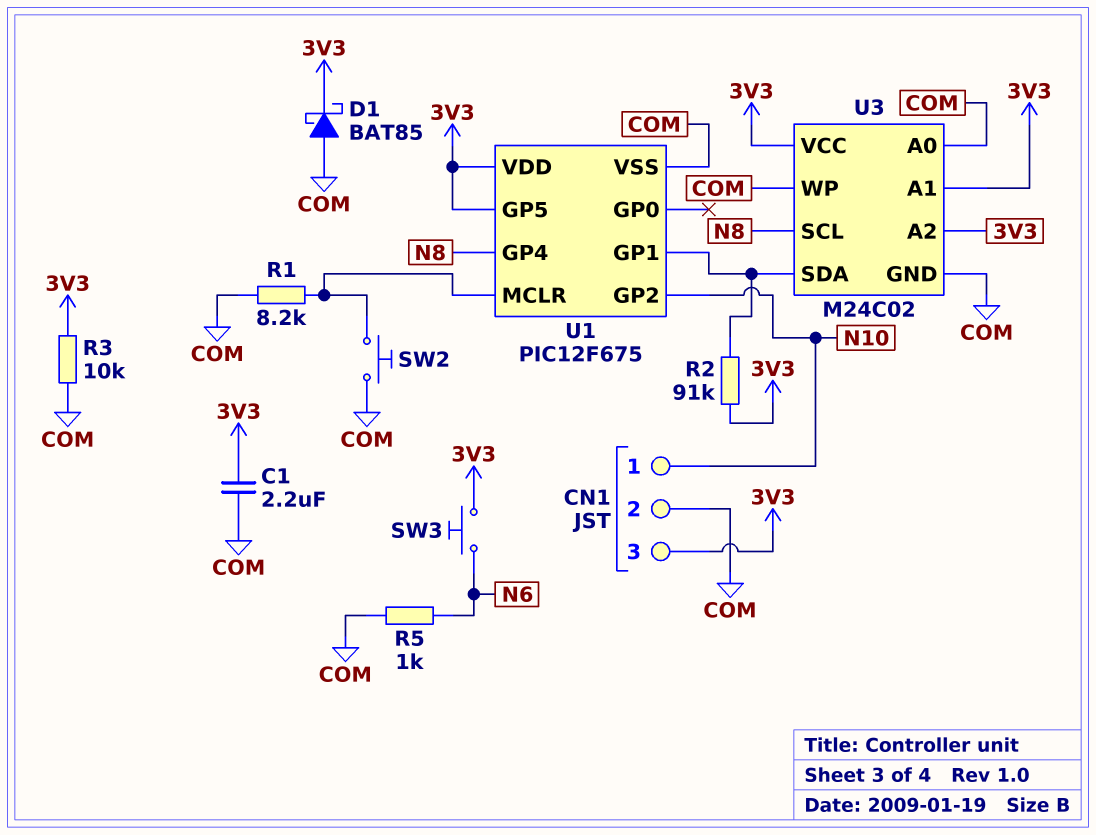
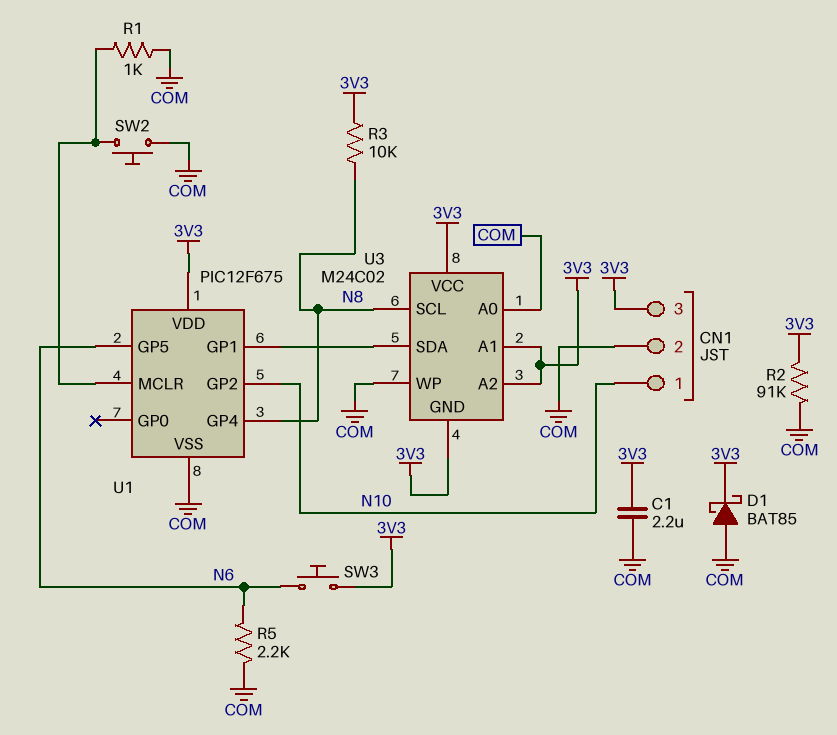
R1: 8.2k (COM, U1/MCLR) -> 1k (COM, U1/MCLR)
R2: 91k (3V3, U1/GP1) -> 91k (3V3, COM)
R3: 10k (3V3, COM) -> 10k (3V3, N8)
R5: 1k (COM, N6) -> 2.2k (COM, N6)
U1 pin GP5: 3V3 -> N6
U3 pin GND: COM -> 3V3

